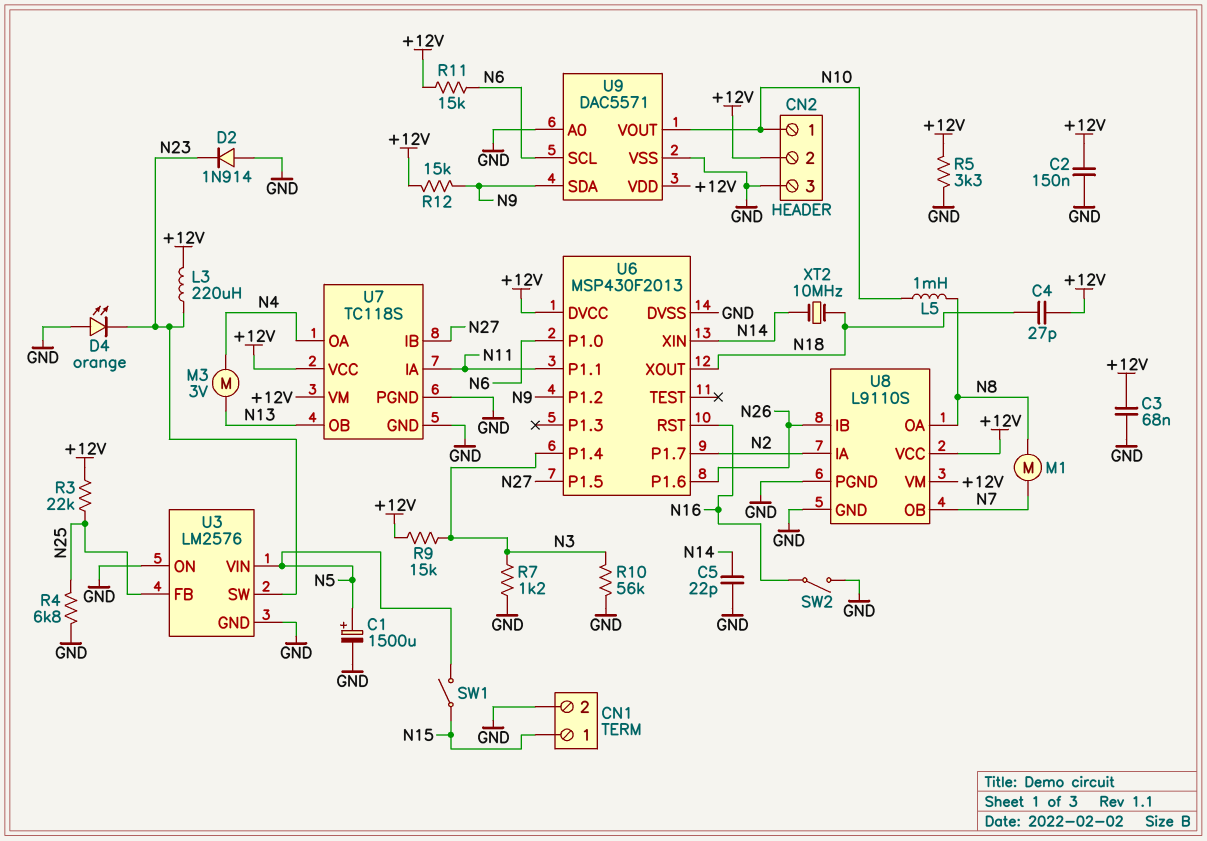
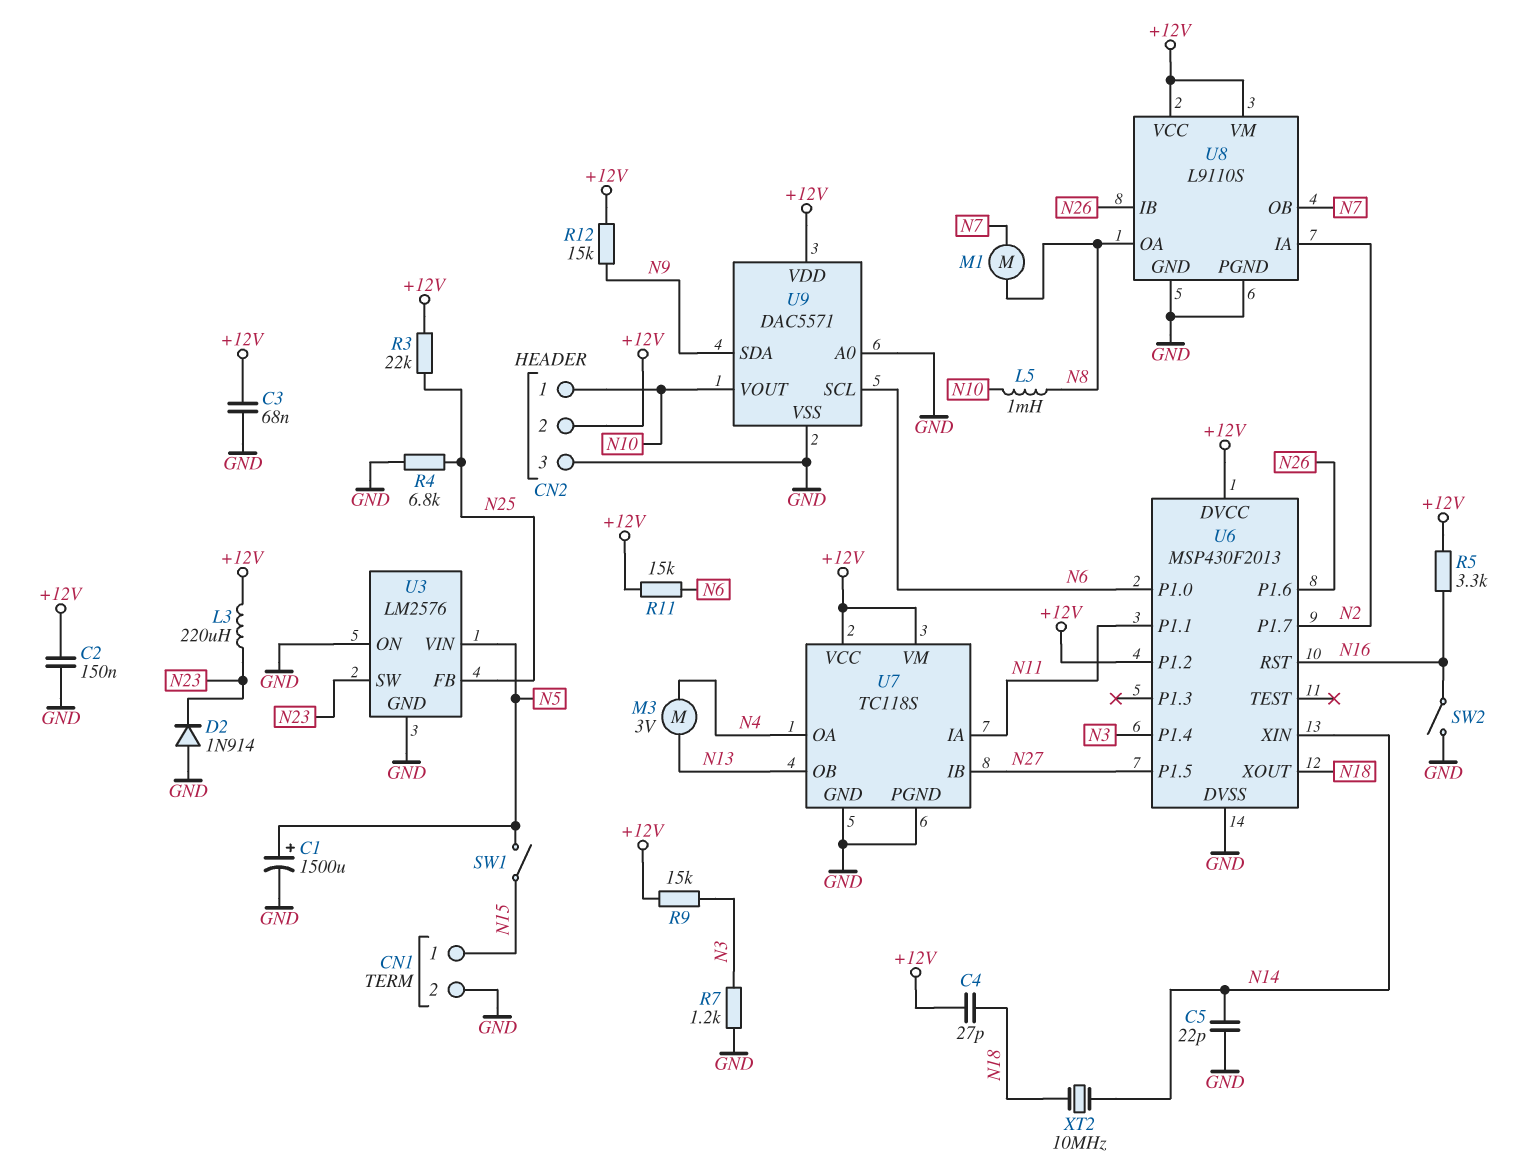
D4: LED orange (A GND, K N23) -> none
R5: 3.3k (+12V, GND) -> 3.3k (+12V, N16)
R10: 56k (GND, N3) -> none
U6 pin P1.2: N9 -> +12V

